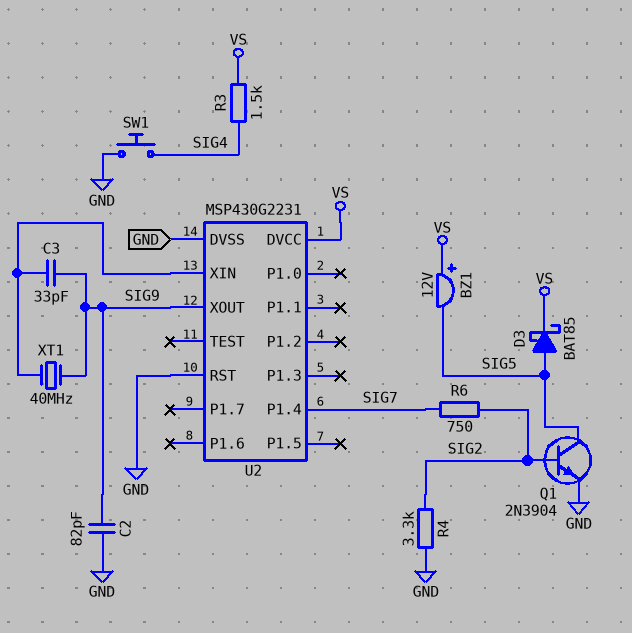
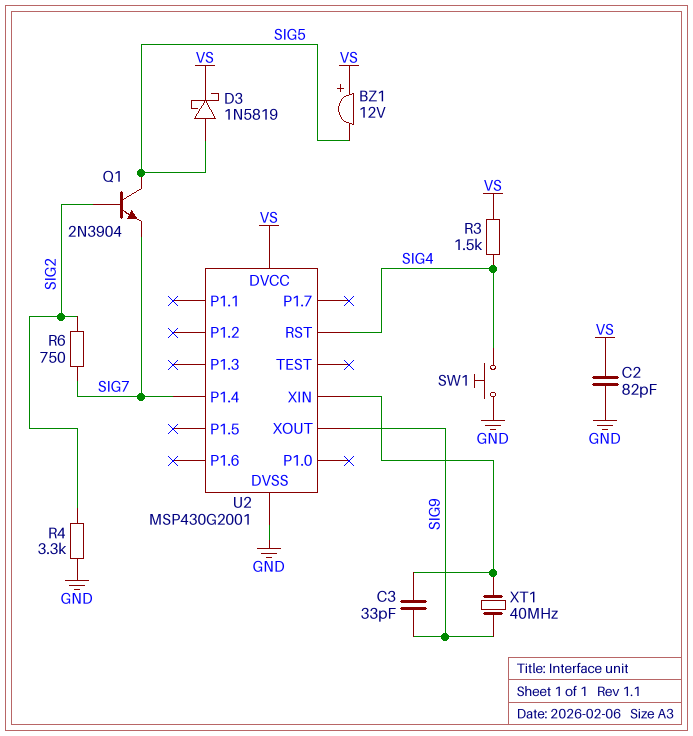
C2: 82pF (GND, SIG9) -> 82pF (GND, VS)
D3: schottky BAT85 (A SIG5, K VS) -> schottky 1N5819 (A SIG5, K VS)
Q1: NPN 2N3904 (B SIG2, C SIG5, E GND) -> NPN 2N3904 (B SIG2, C SIG5, E SIG7)
U2: MSP430G2231 -> MSP430G2001
U2 pin RST: GND -> SIG4

